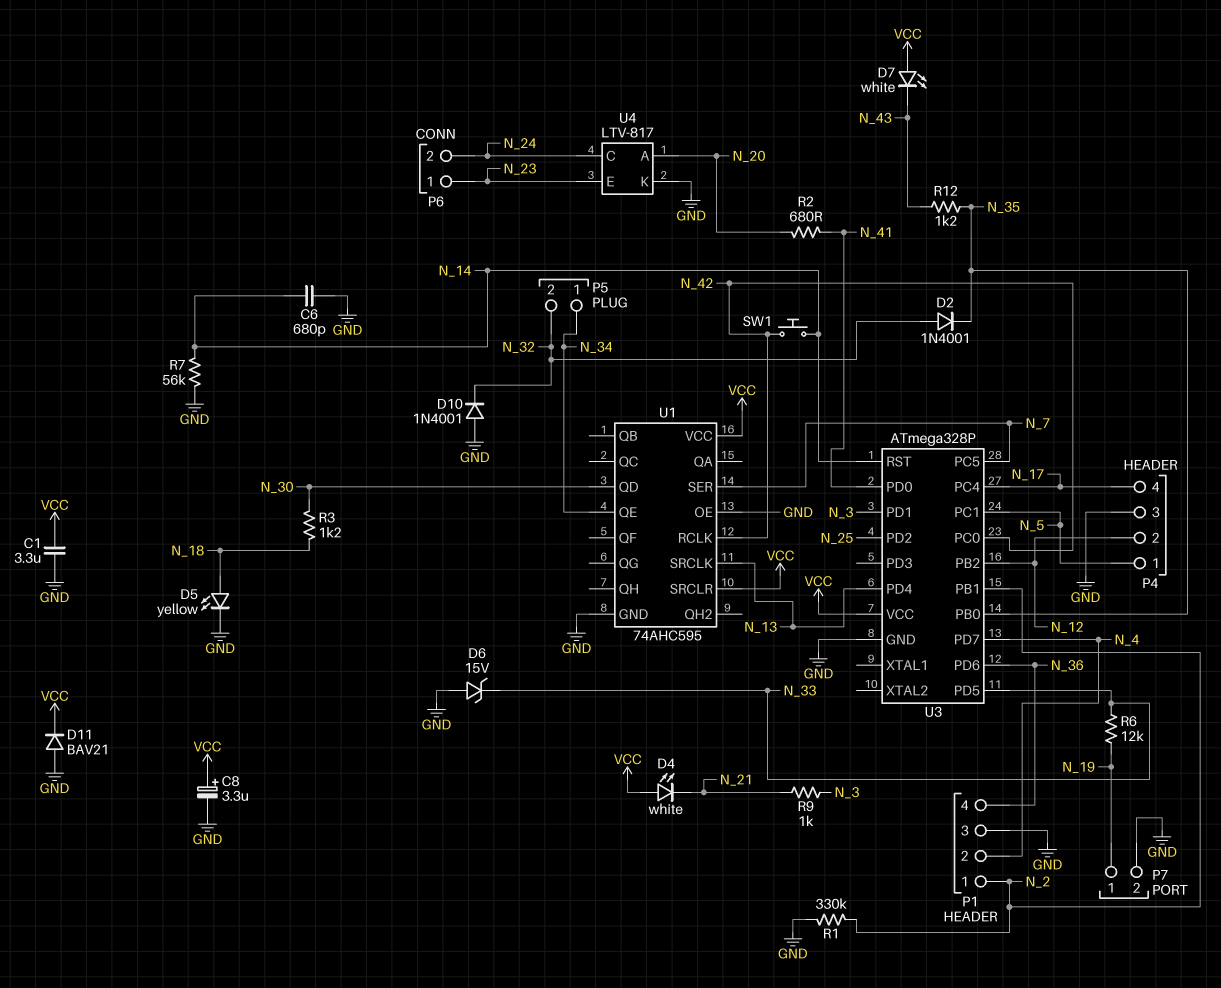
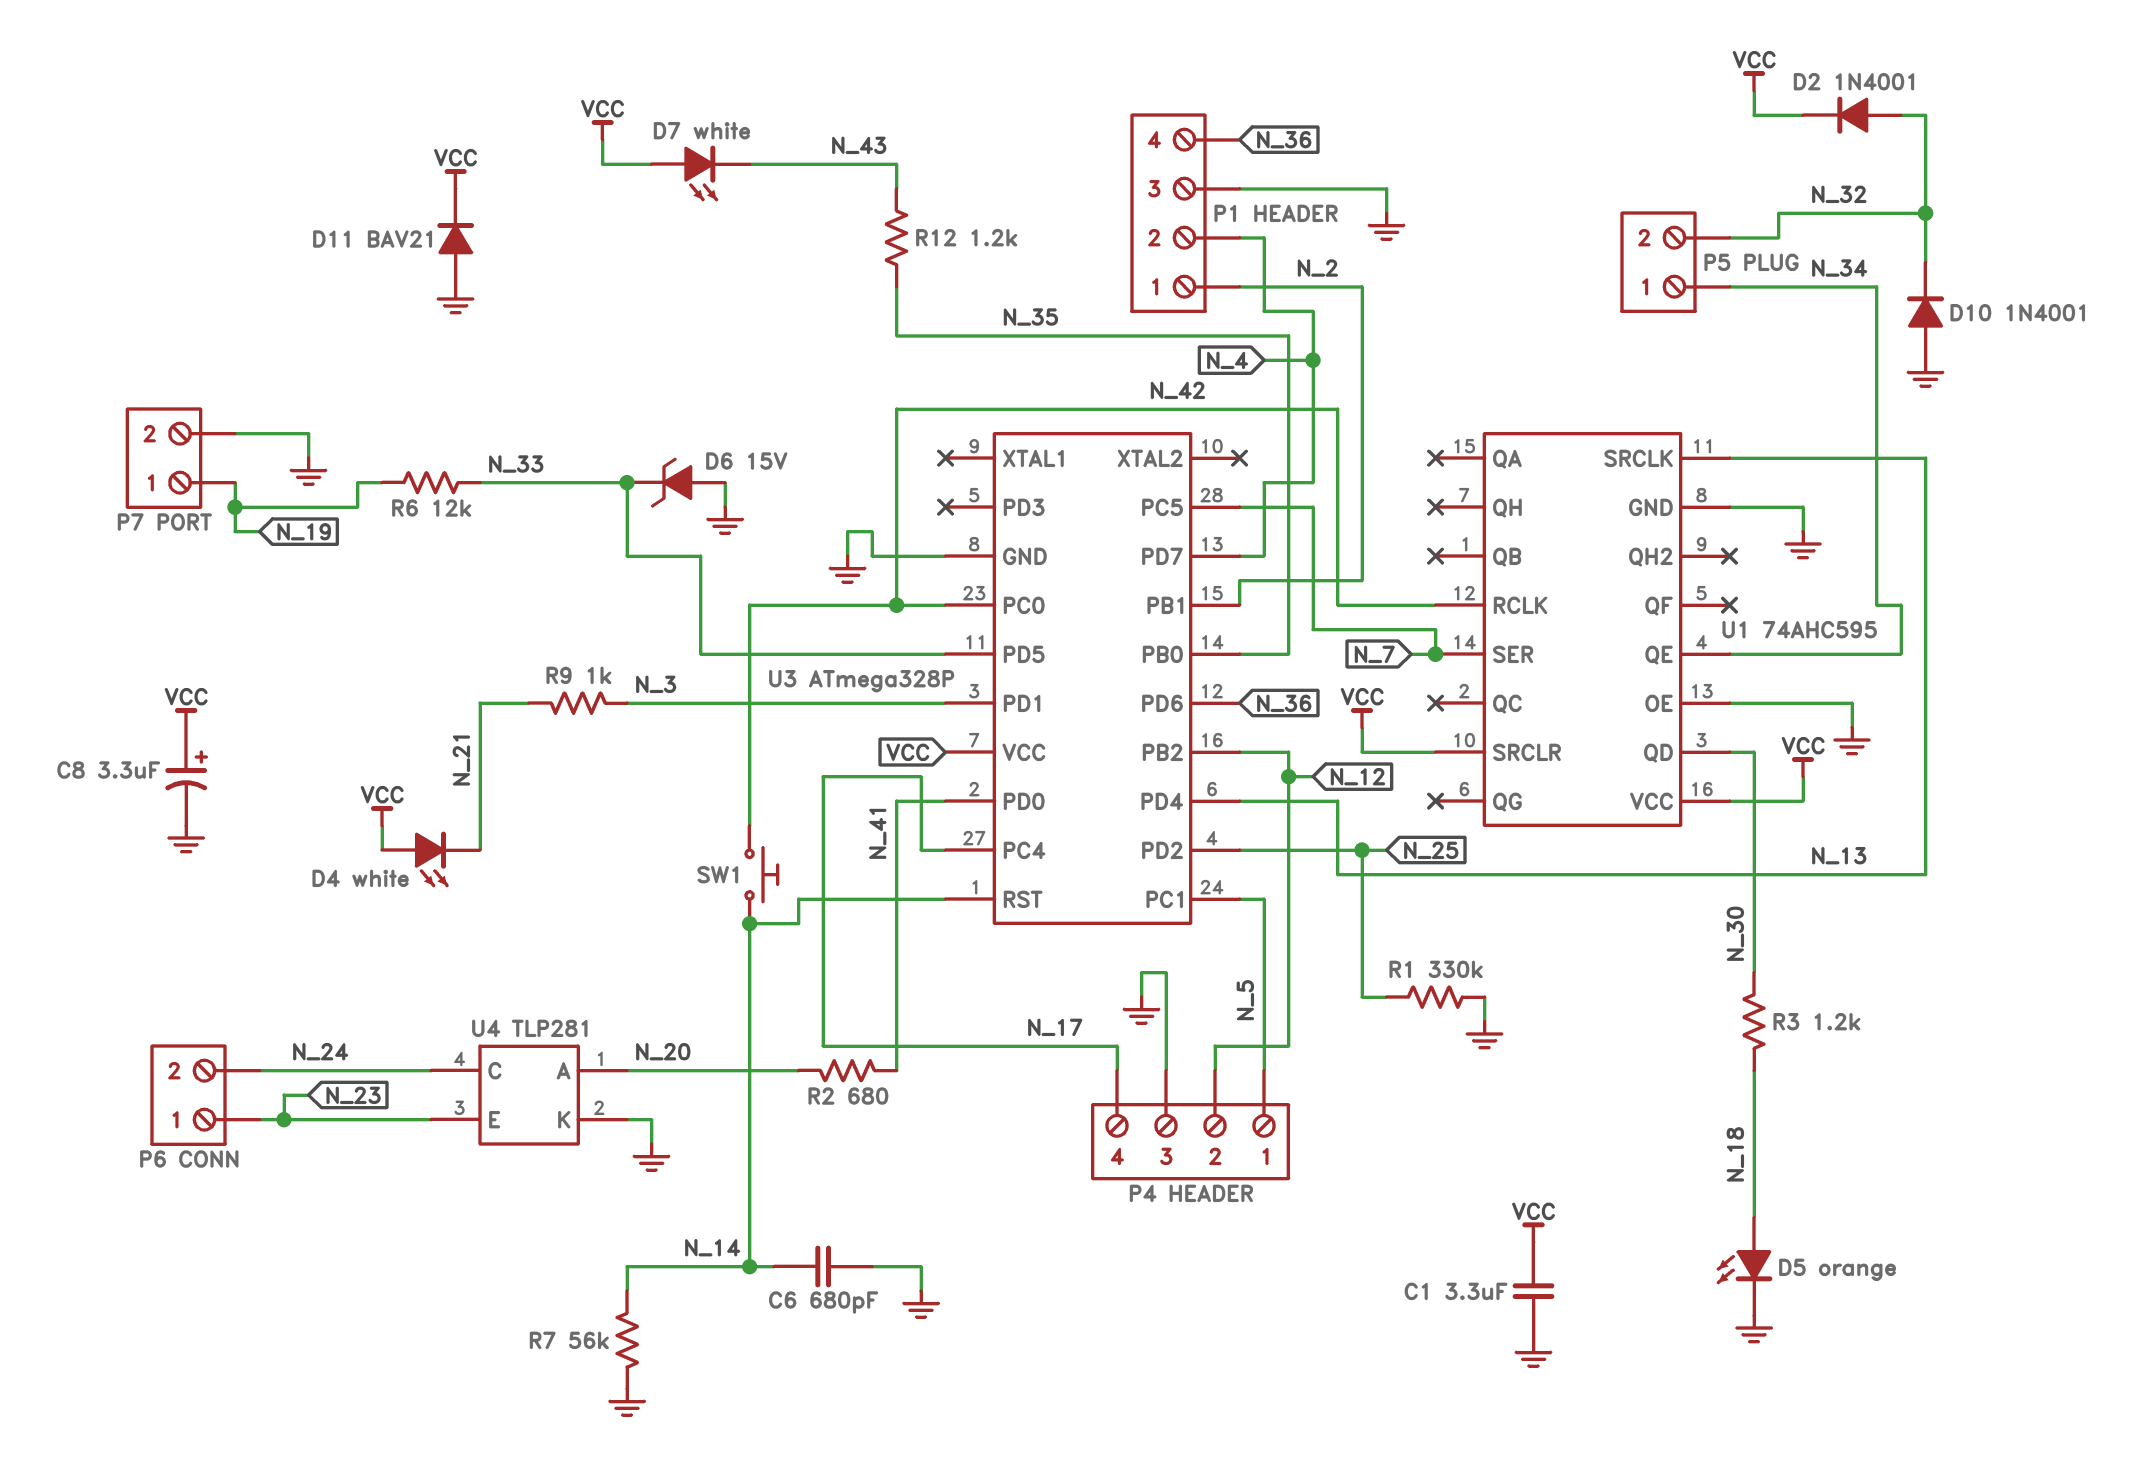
D2: diode 1N4001 (A N_32, K N_35) -> diode 1N4001 (A N_32, K VCC)
D5: LED yellow (A N_18, K GND) -> LED orange (A N_18, K GND)
R1: 330k (GND, N_2) -> 330k (GND, N_25)
U4: LTV-817 -> TLP281

